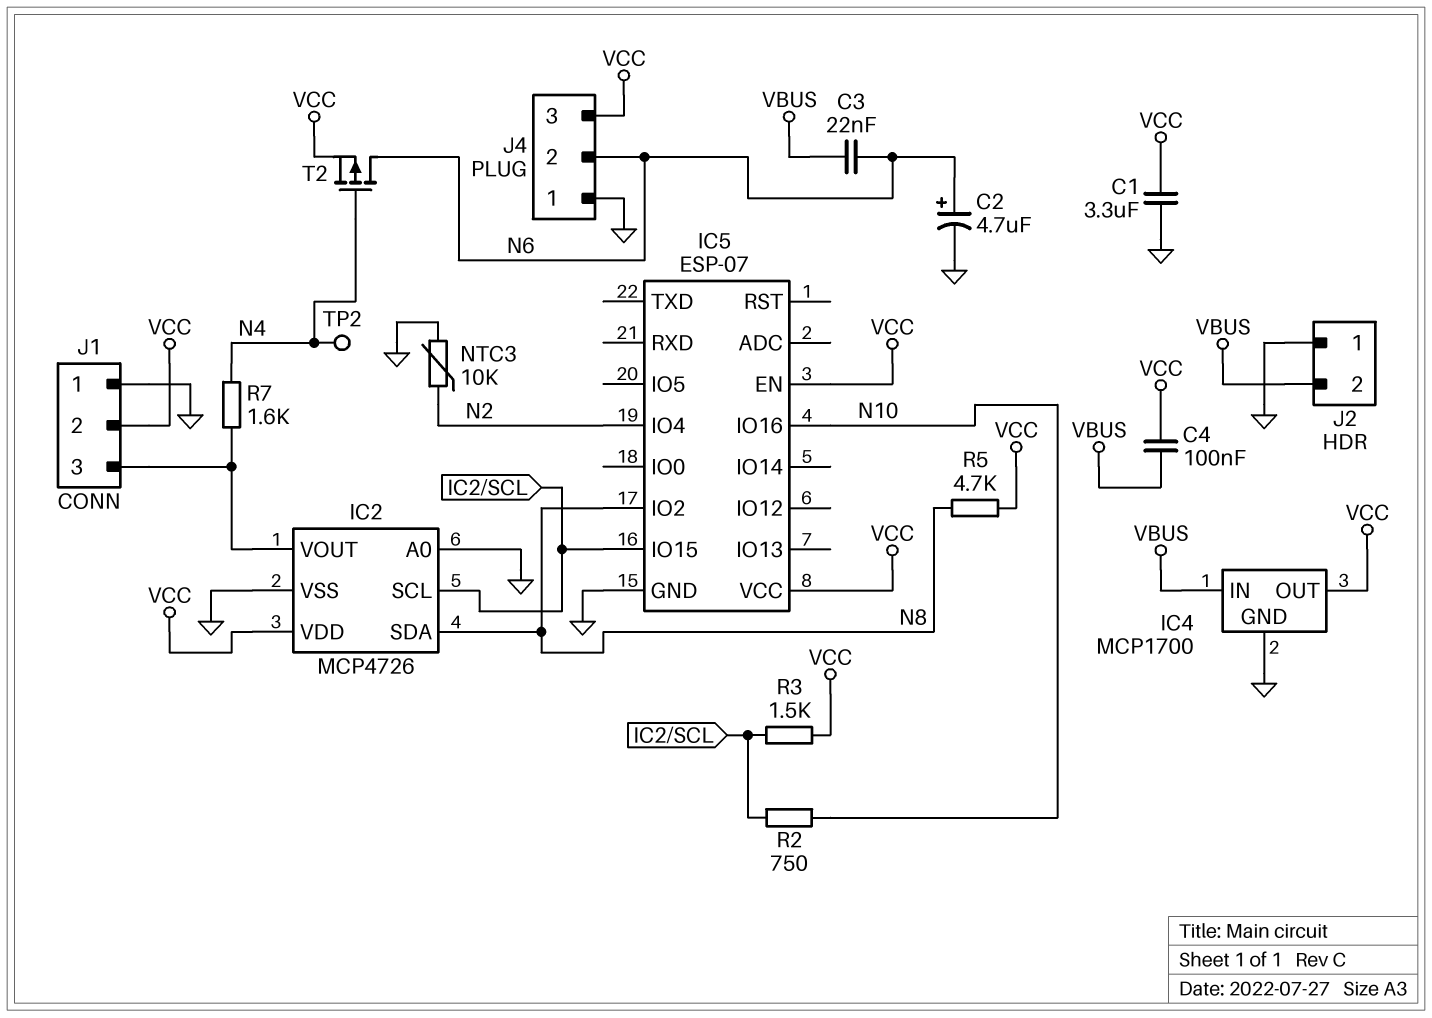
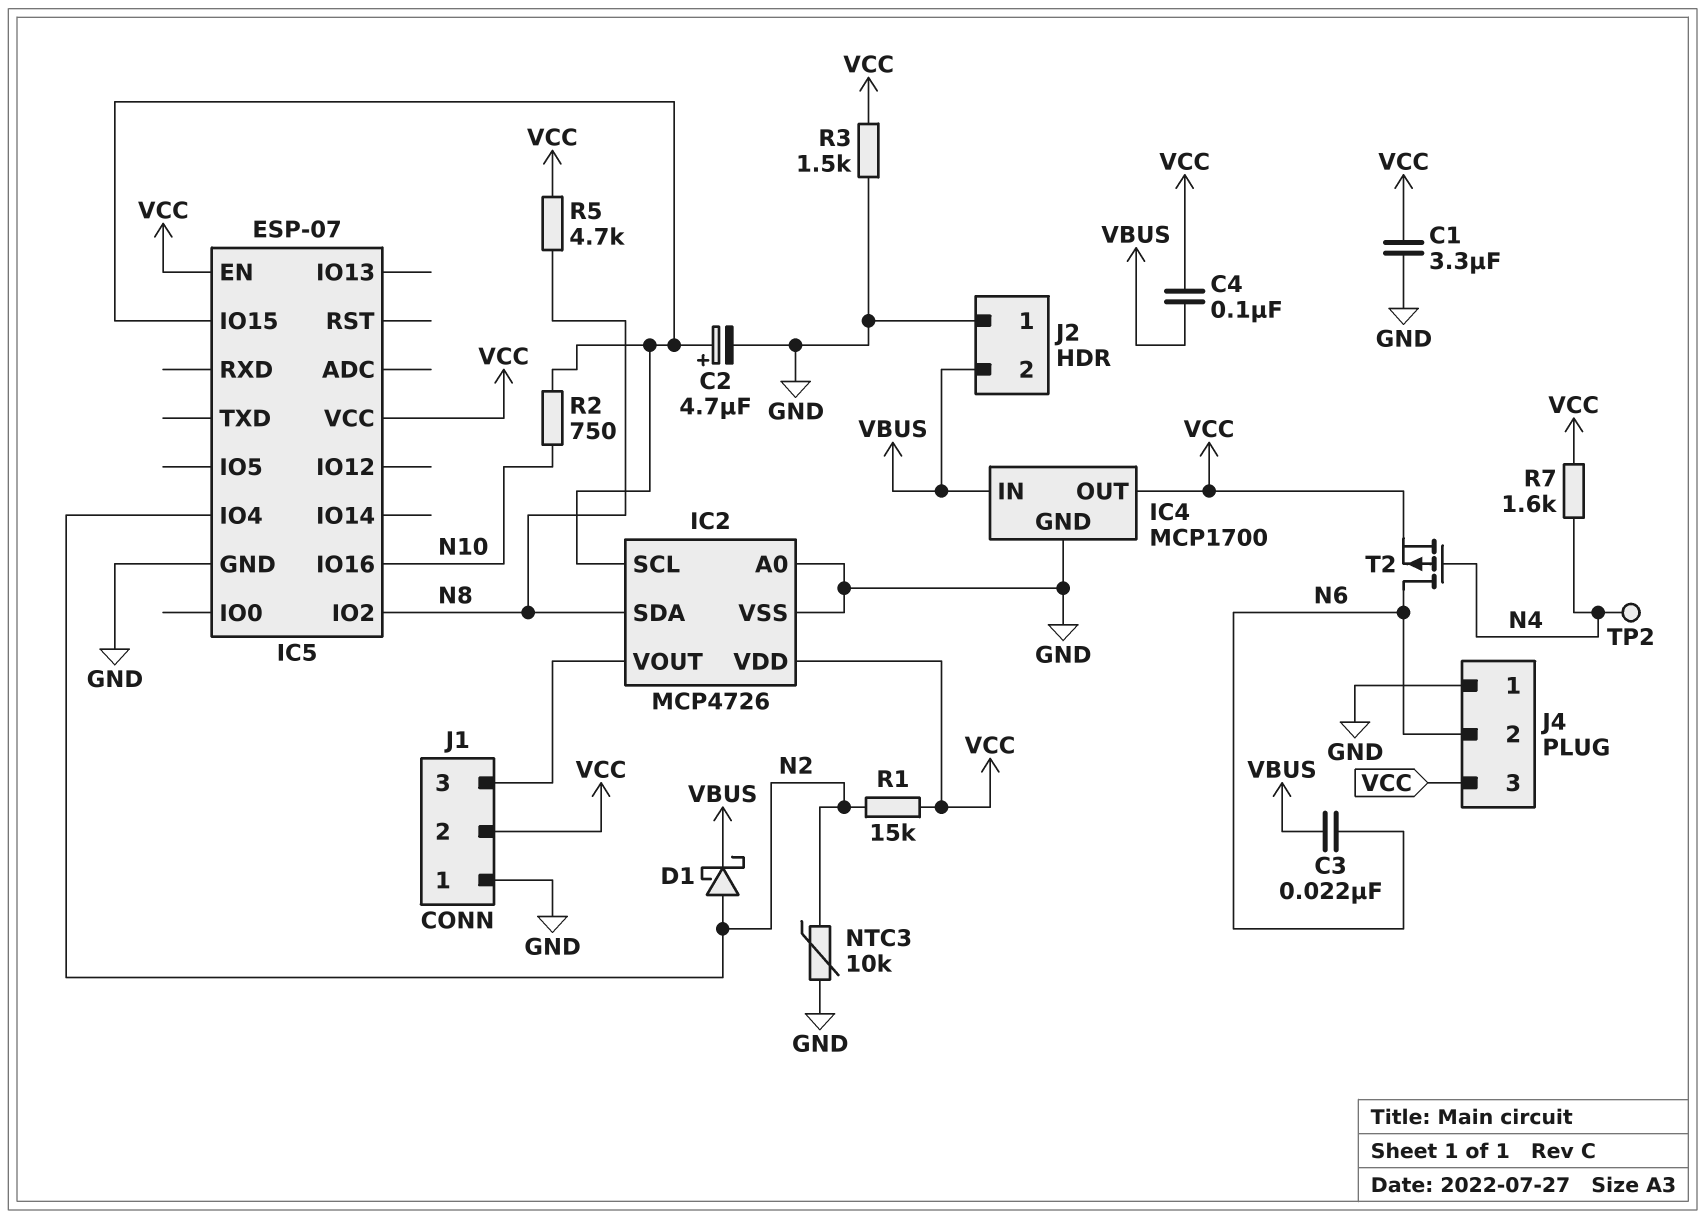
C2: 4.7uF (plus N6, minus GND) -> 4.7uF (plus IC2/SCL, minus GND)
D1: none -> schottky (A N2, K VBUS)
R1: none -> 15k (N2, VCC)
R3: 1.5k (IC2/SCL, VCC) -> 1.5k (GND, VCC)
R7: 1.6k (IC2/VOUT, N4) -> 1.6k (N4, VCC)

